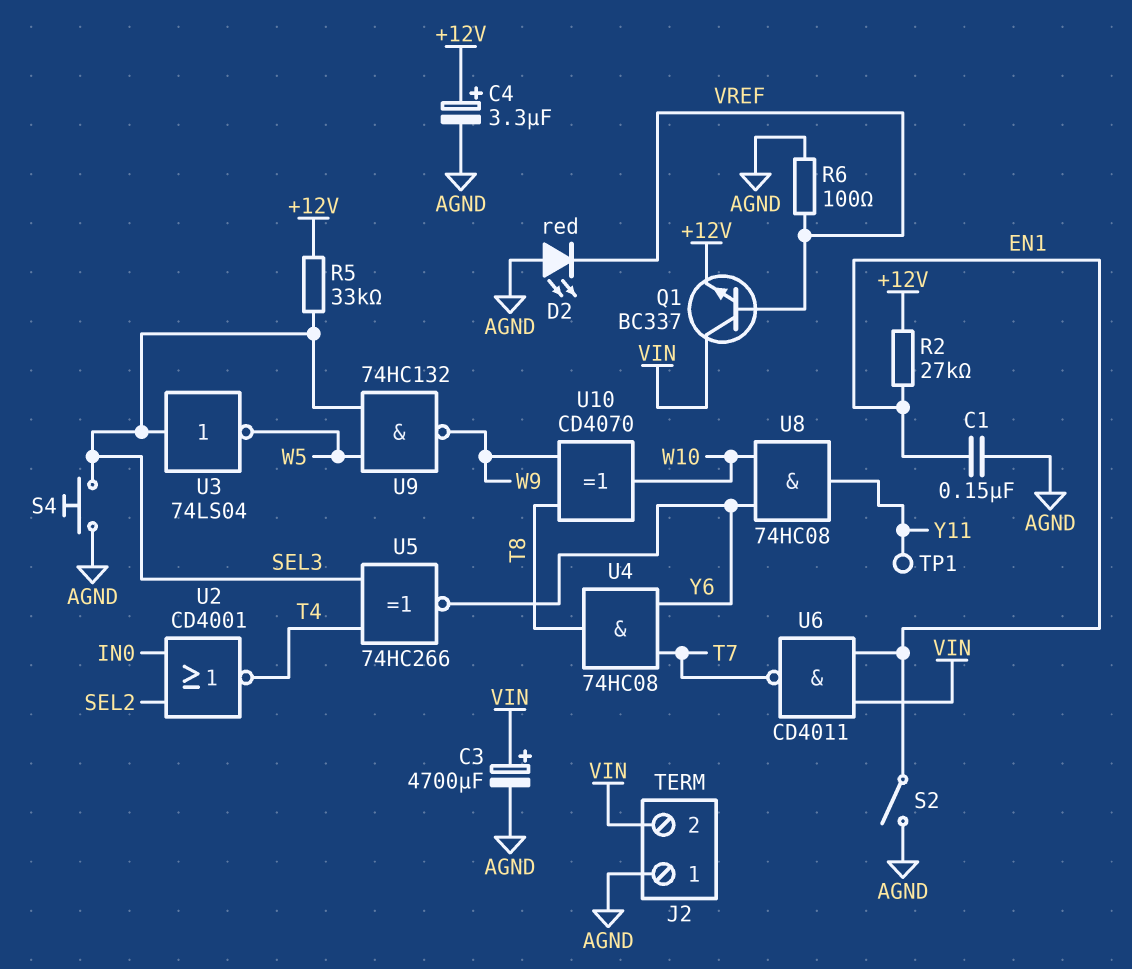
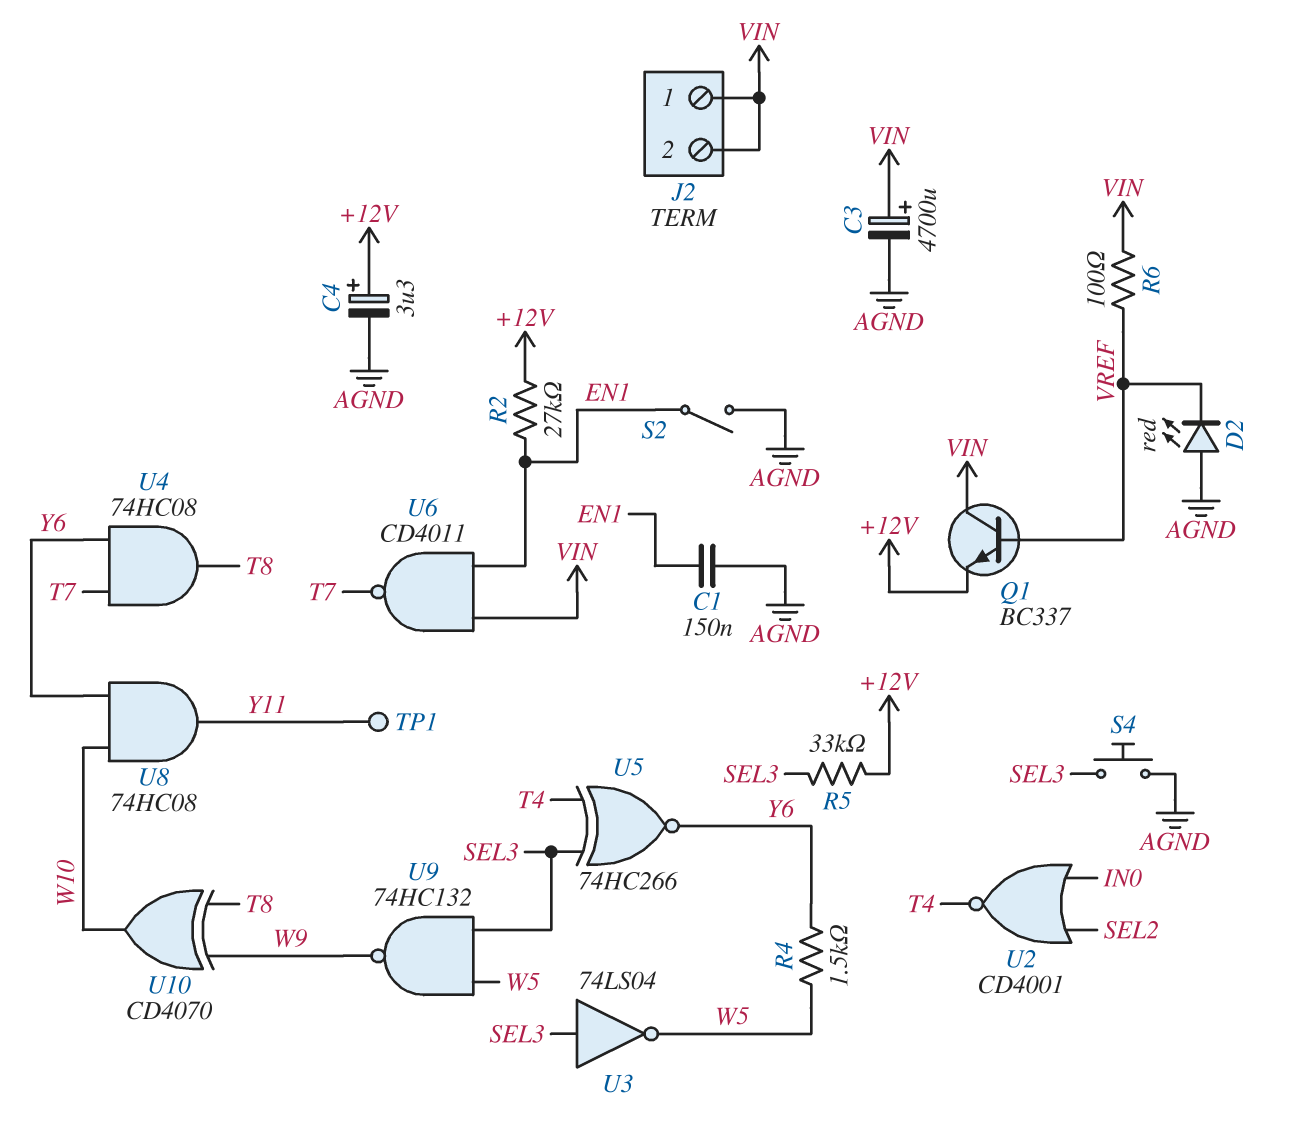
J2 pin 1: AGND -> VIN
R4: none -> 1.5k (W5, Y6)
R6: 100 (AGND, VREF) -> 100 (VIN, VREF)

